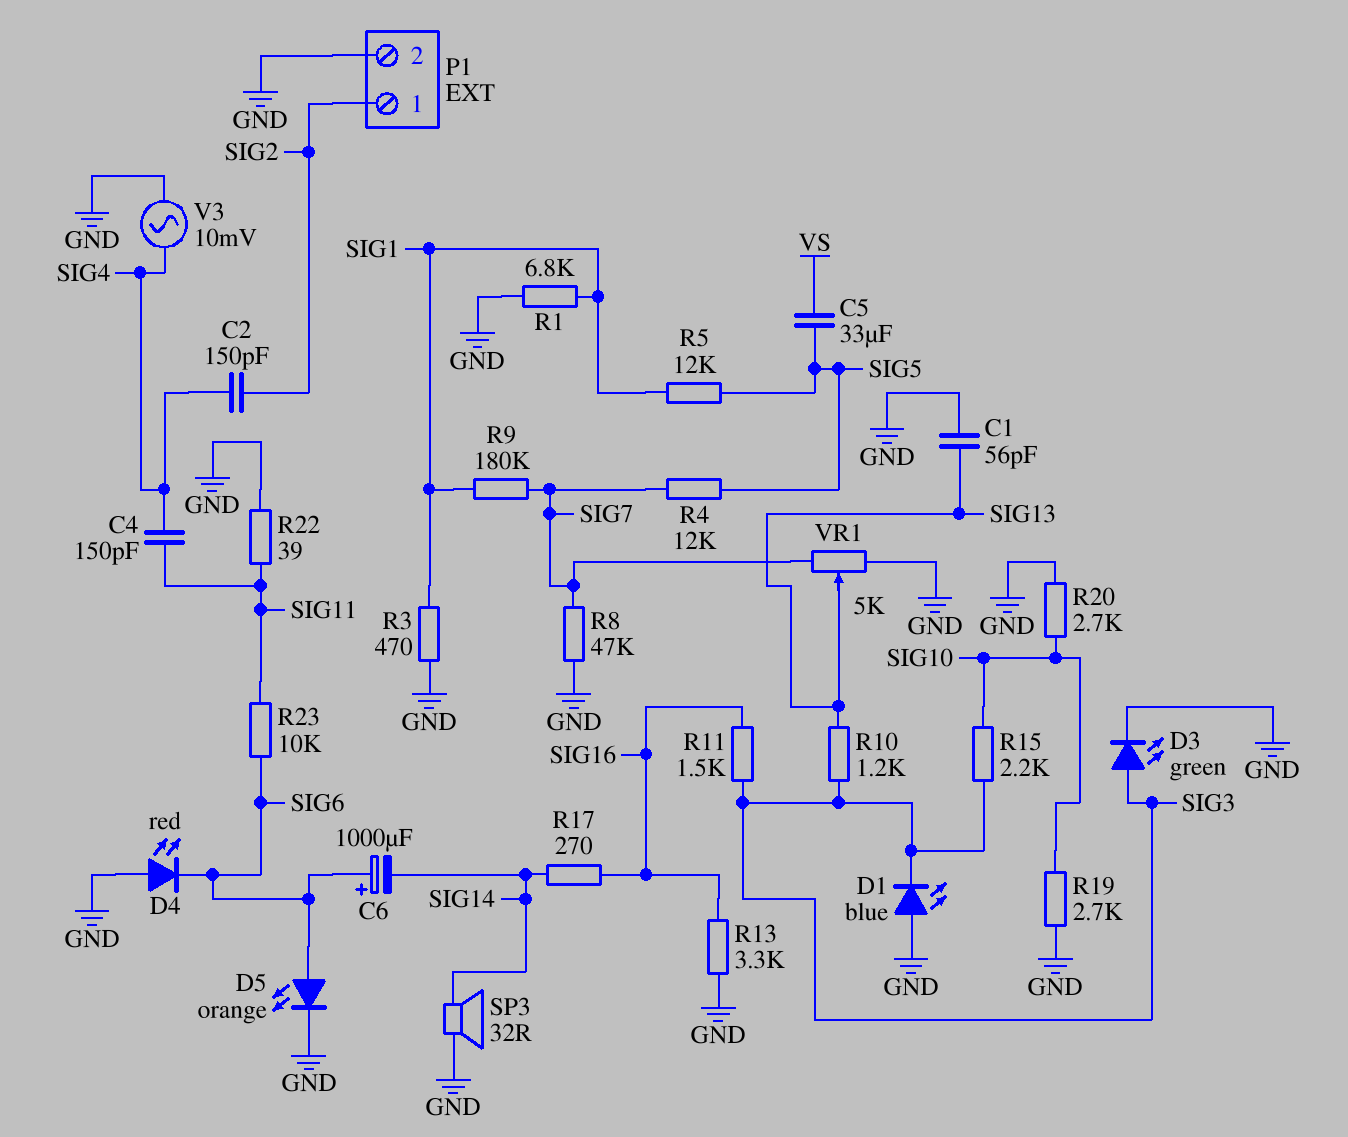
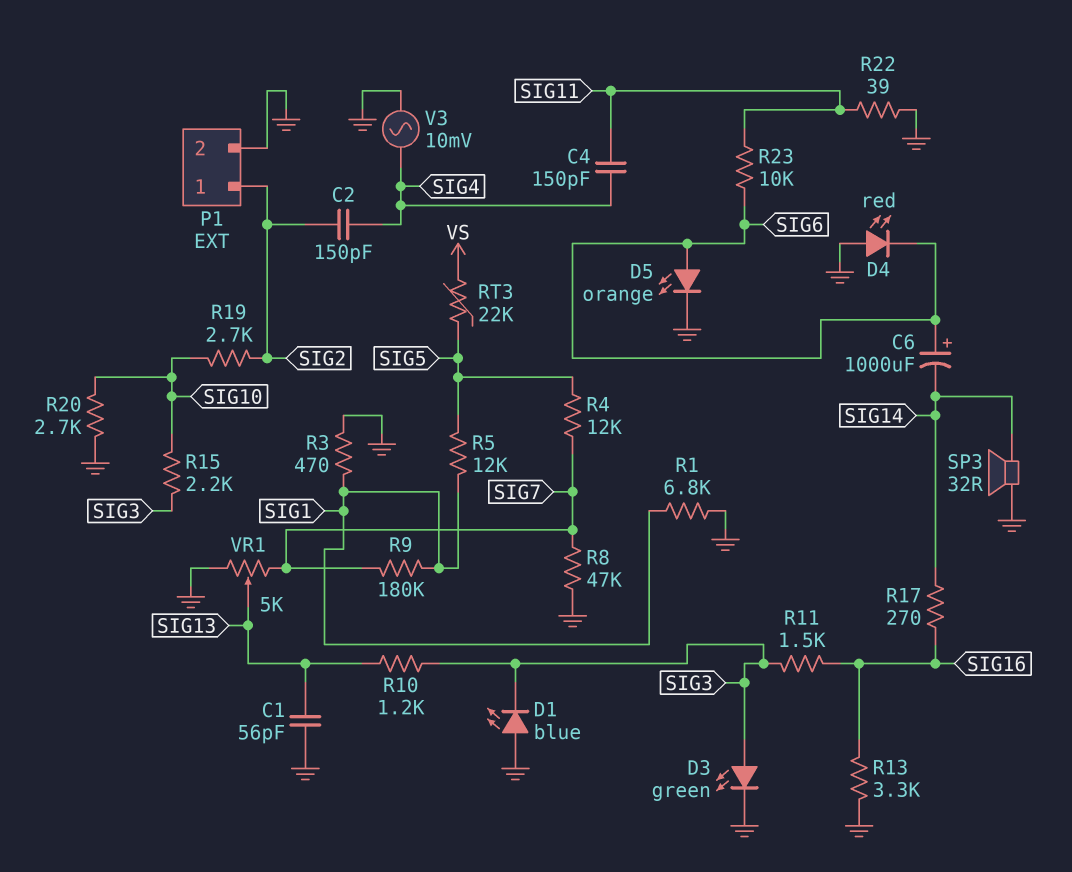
C5: 33uF (SIG5, VS) -> none
R19: 2.7k (GND, SIG10) -> 2.7k (SIG2, SIG10)
RT3: none -> 22k (SIG5, VS)

